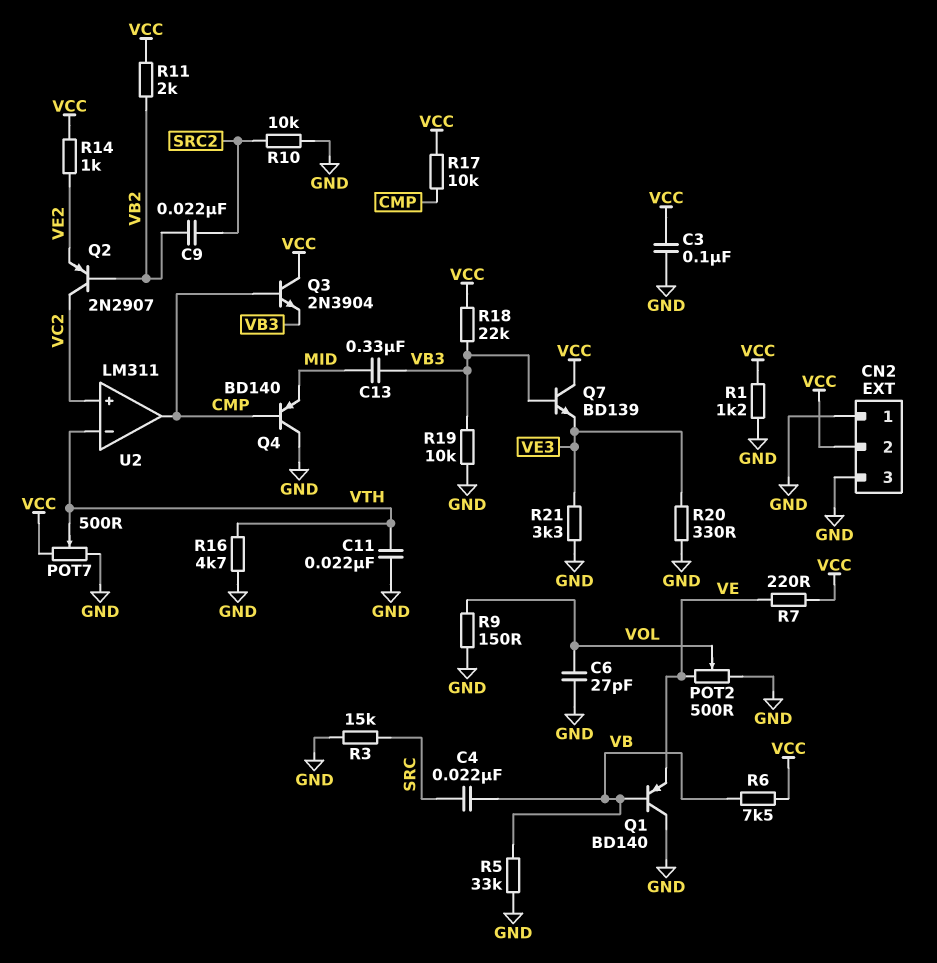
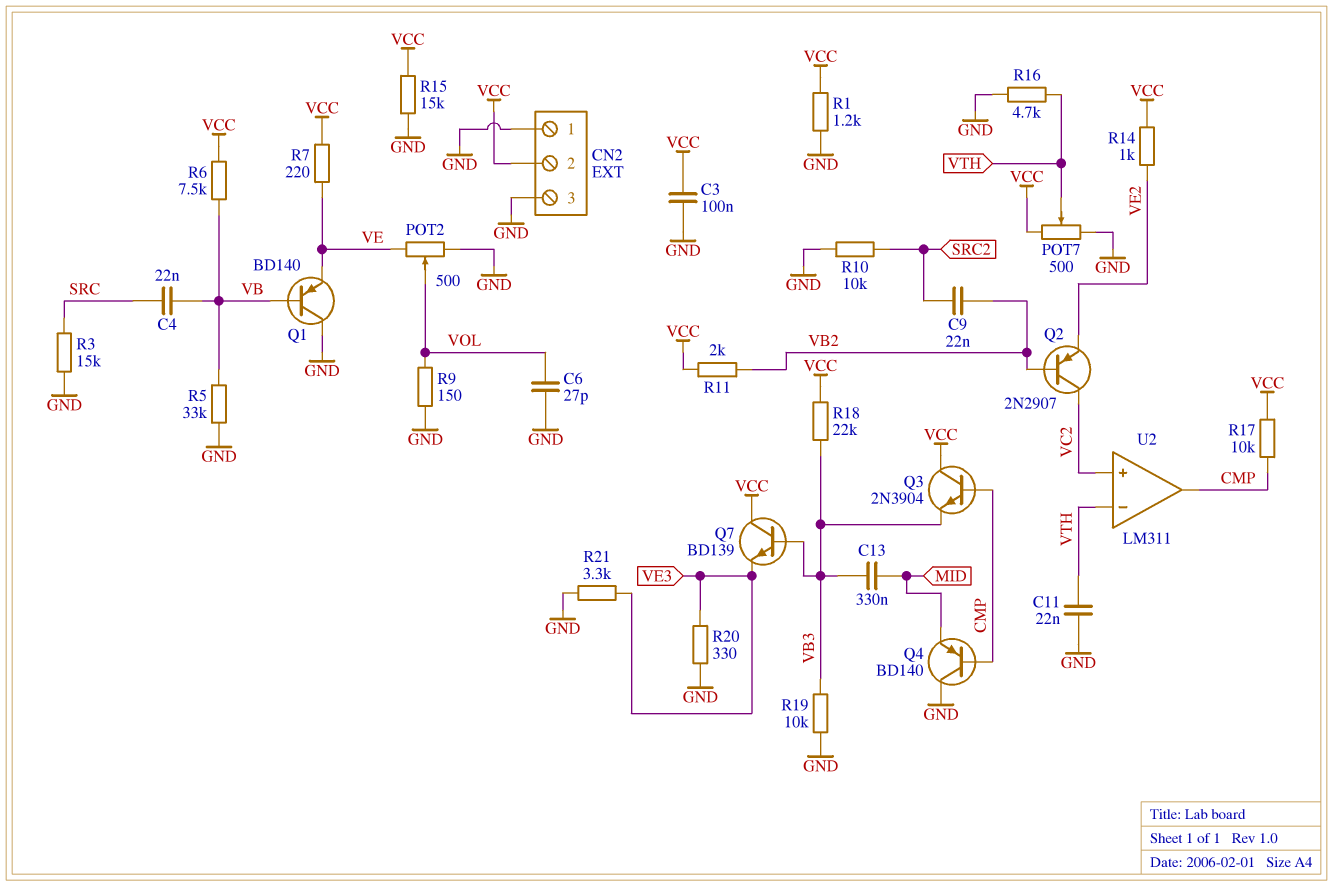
R15: none -> 15k (GND, VCC)

